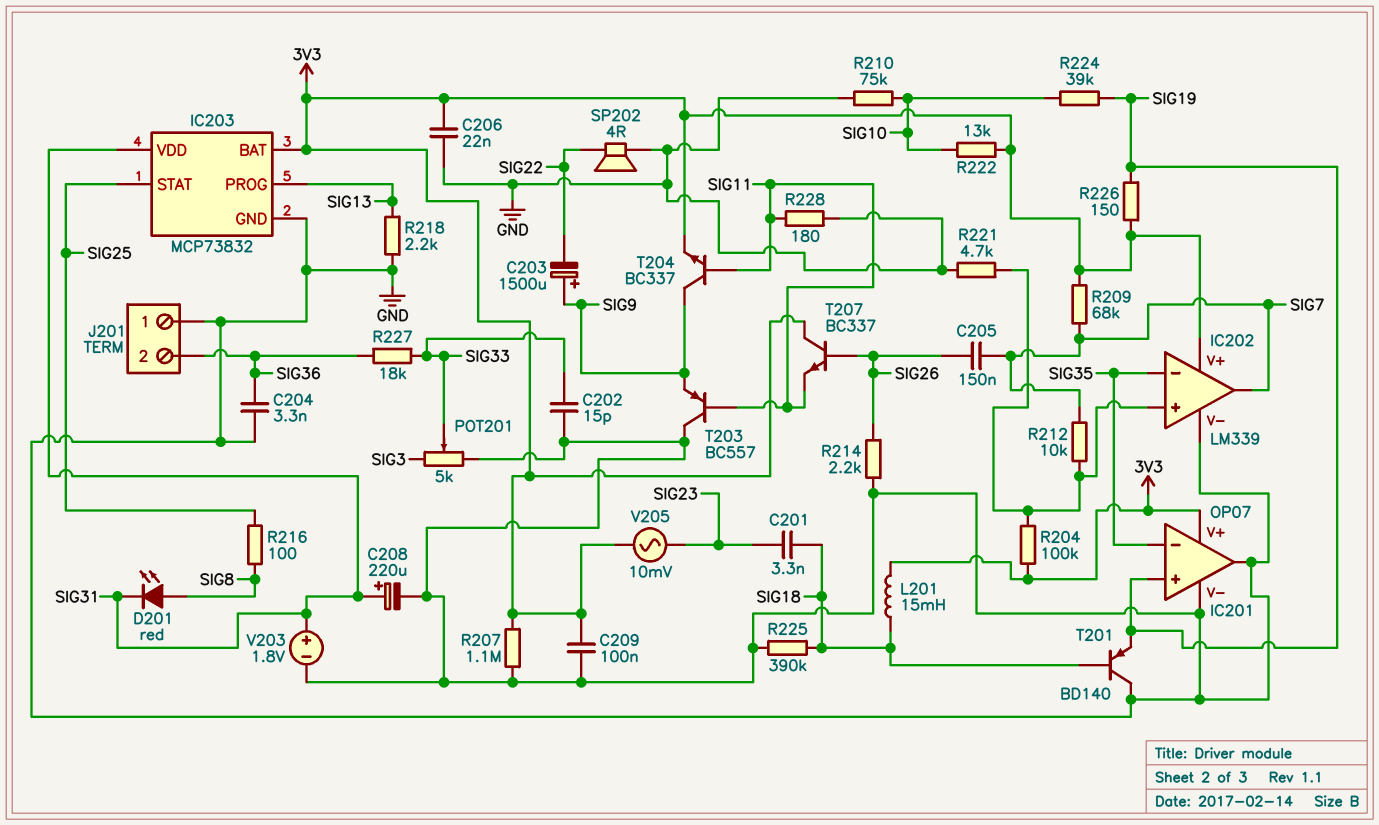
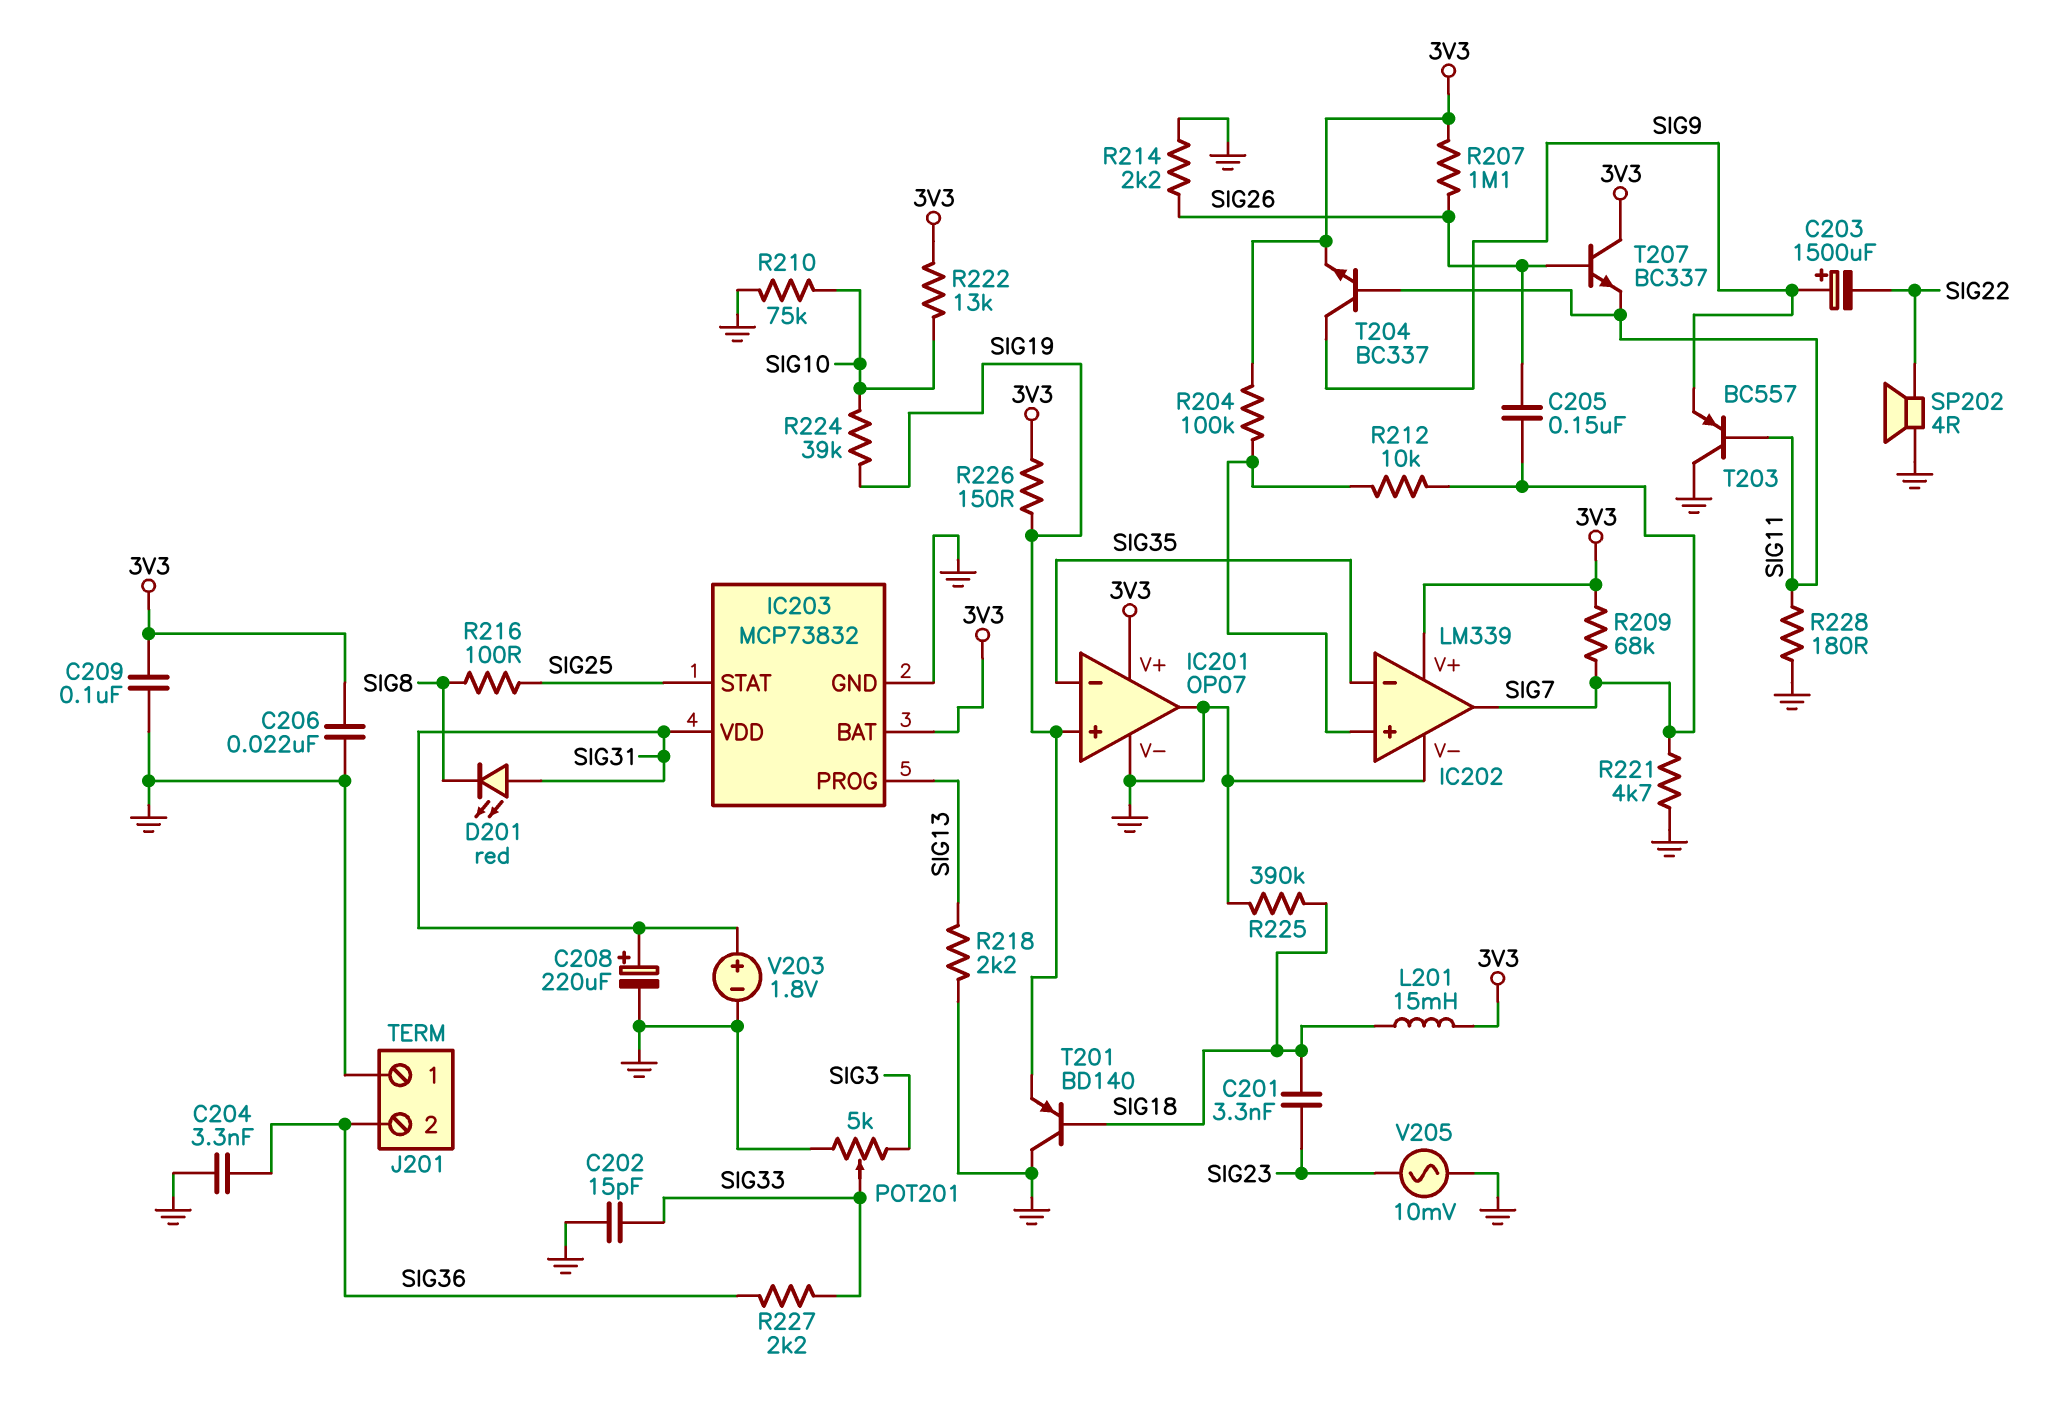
D201: LED red (A SIG8, K SIG31) -> LED red (A SIG31, K SIG8)
R207: 1.1M (3V3, GND) -> 1.1M (3V3, SIG26)
R221: 4.7k (GND, IC202/in+) -> 4.7k (GND, SIG7)
R227: 18k (SIG33, SIG36) -> 2.2k (SIG33, SIG36)
V205: AC 10mV (3V3, SIG23) -> AC 10mV (GND, SIG23)

